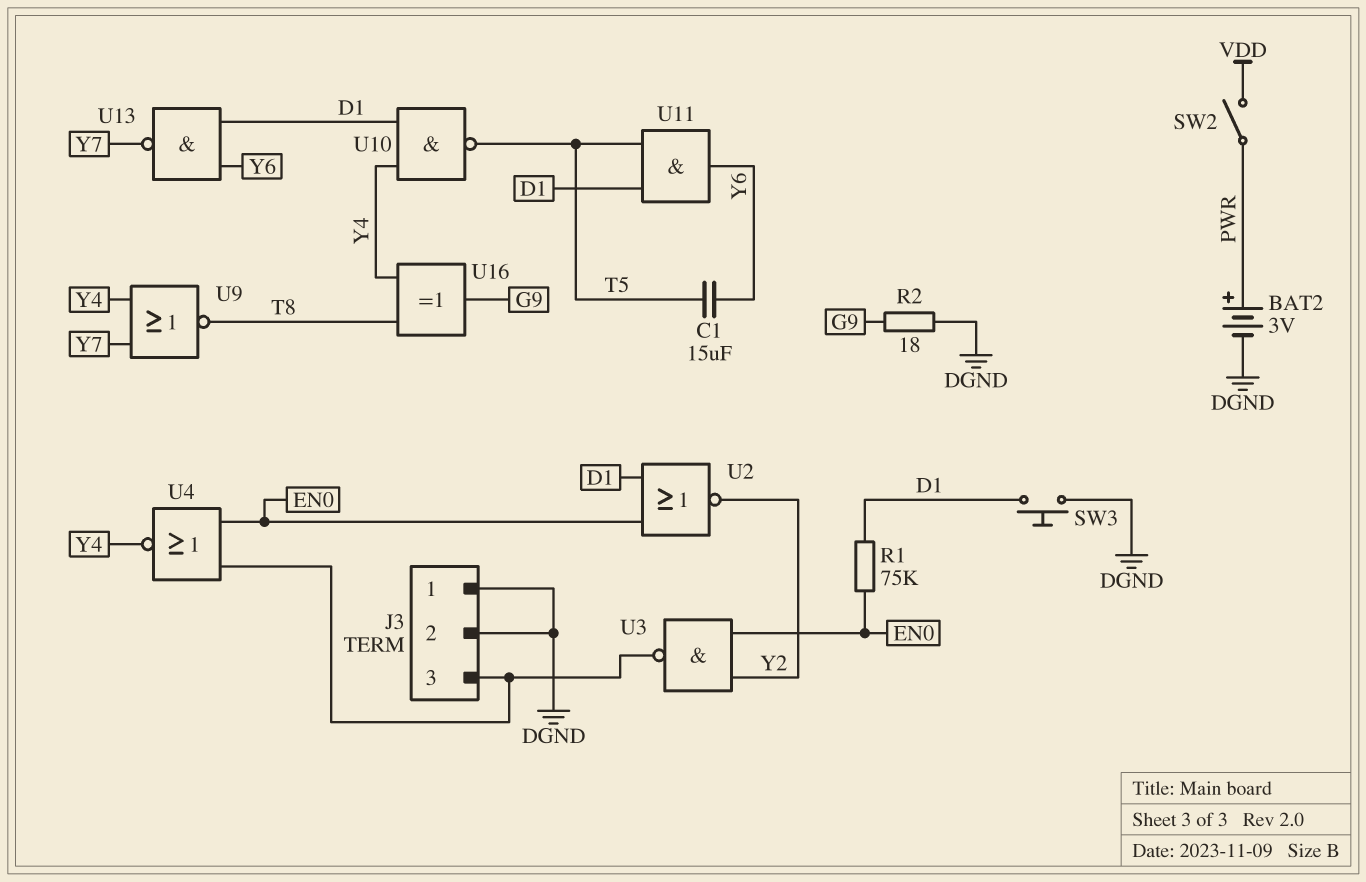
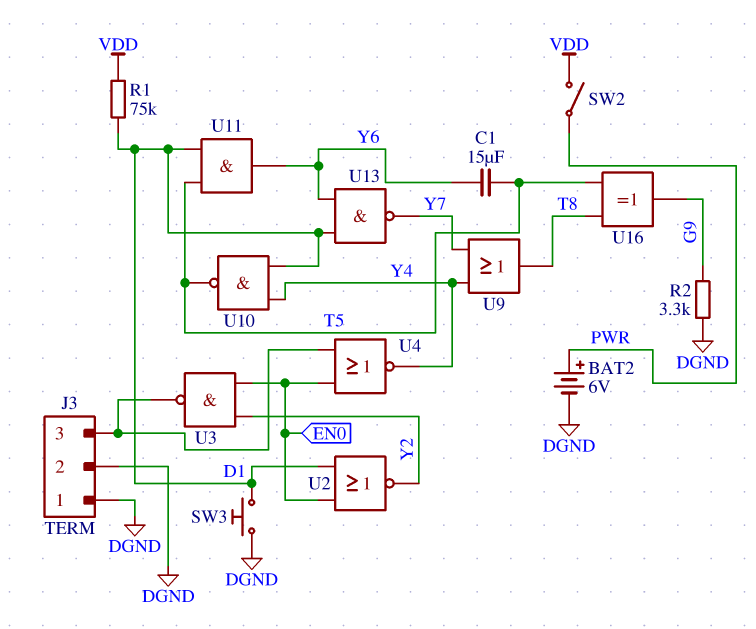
BAT2: 3V (plus PWR, minus DGND) -> 6V (plus PWR, minus DGND)
R1: 75k (D1, EN0) -> 75k (D1, VDD)
R2: 18 (DGND, G9) -> 3.3k (DGND, G9)
U9: NOR (in Y4, in Y7, out T8) -> OR (in Y4, in Y7, out T8)
U16: XOR (in T8, in Y4, out G9) -> XOR (in T5, in T8, out G9)

